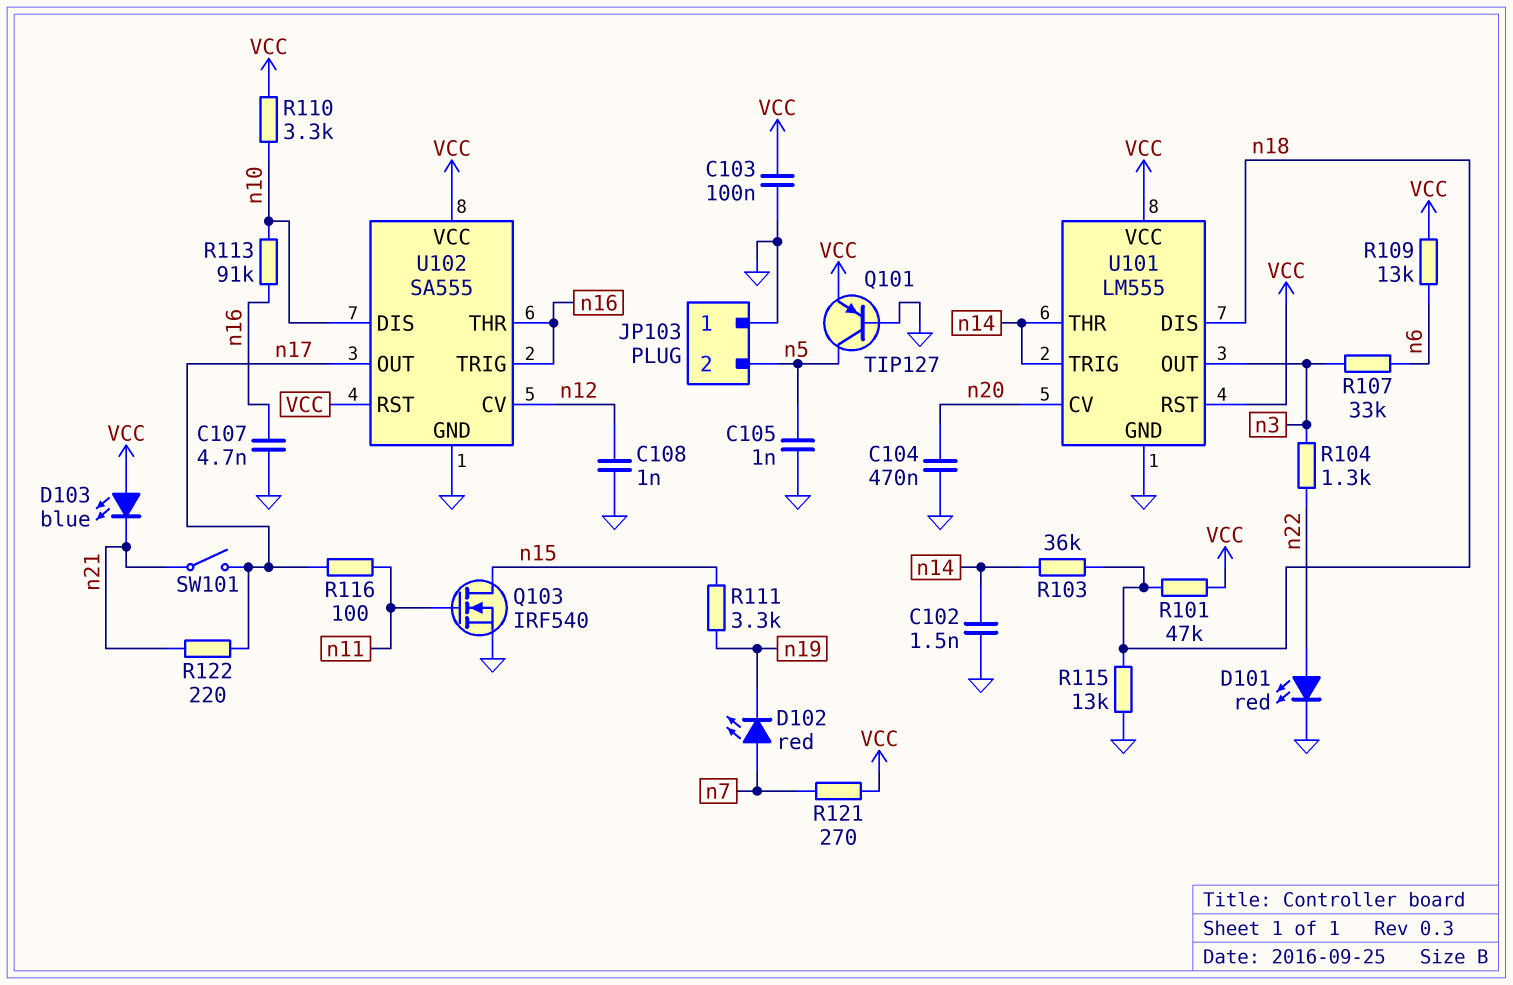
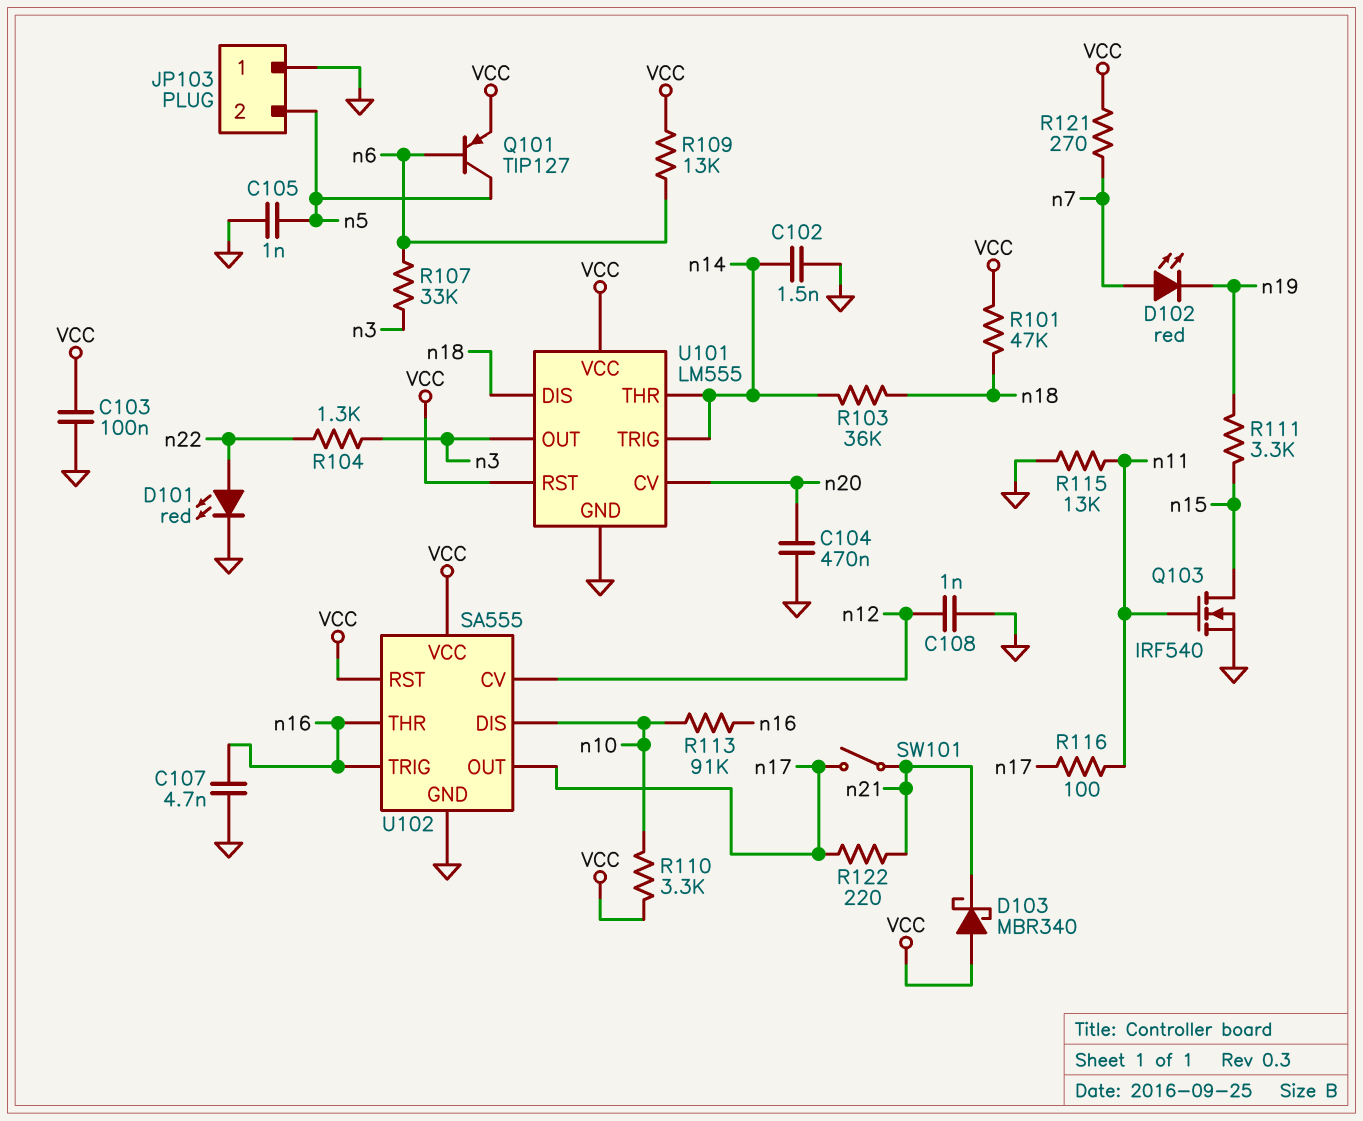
D103: LED blue (A VCC, K n21) -> schottky MBR340 (A VCC, K n21)
Q101: PNP TIP127 (B GND, C n5, E VCC) -> PNP TIP127 (B n6, C n5, E VCC)
R115: 13k (GND, n18) -> 13k (GND, n11)

